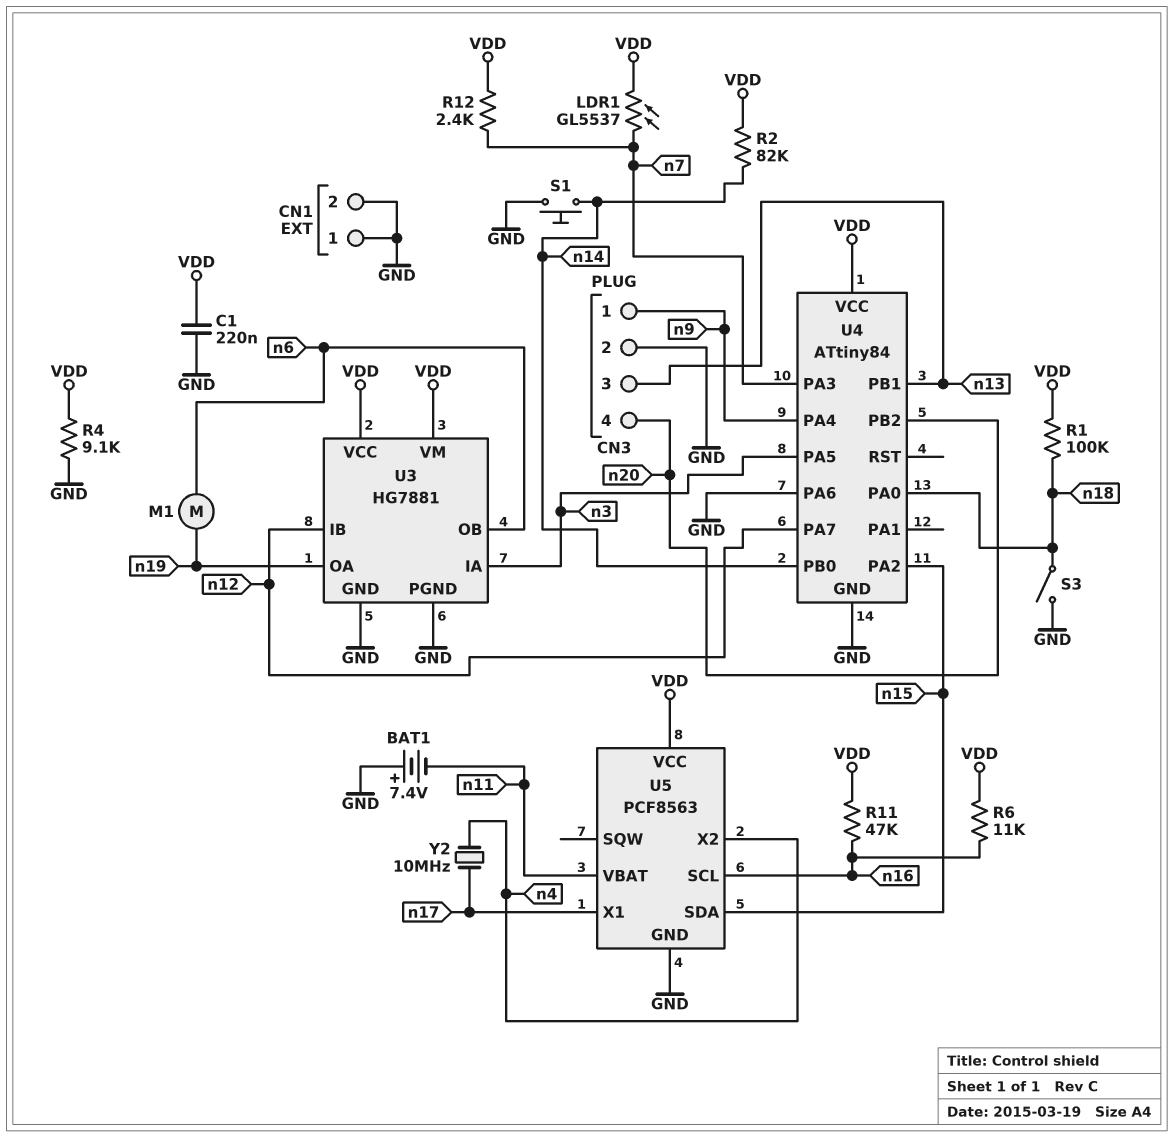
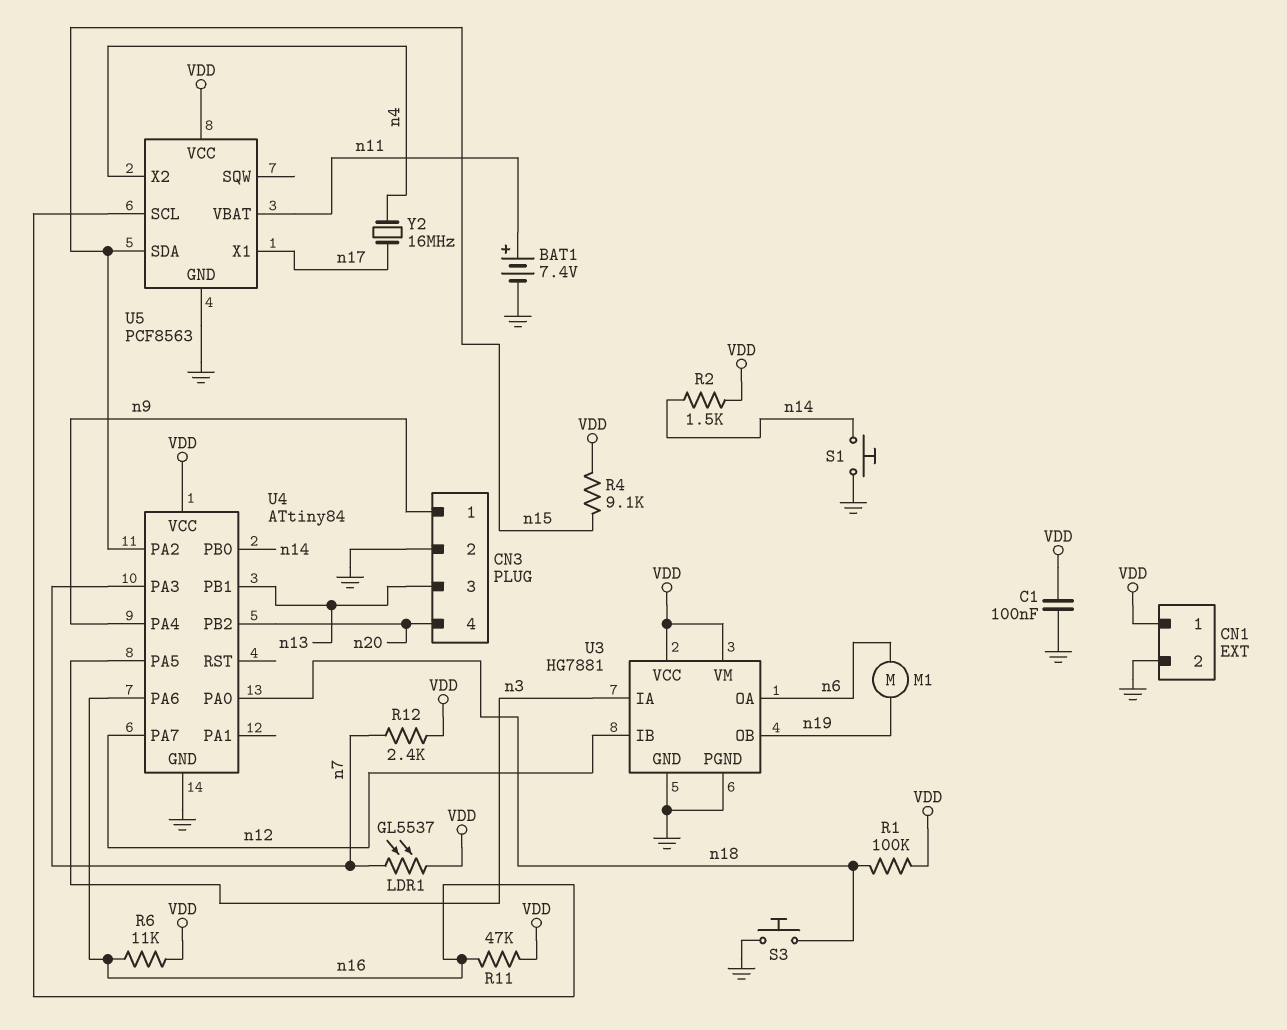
BAT1: 7.4V (plus GND, minus n11) -> 7.4V (plus n11, minus GND)
C1: 220nF (GND, VDD) -> 100nF (GND, VDD)
CN1 pin 1: GND -> VDD
R2: 82k (VDD, n14) -> 1.5k (VDD, n14)
R4: 9.1k (GND, VDD) -> 9.1k (VDD, n15)
S3: switch (GND, n18) -> button (GND, n18)
U3 pin OA: n19 -> n6
U3 pin OB: n6 -> n19
U4 pin PA6: GND -> n16
Y2: 10MHz (n4, n17) -> 16MHz (n4, n17)

